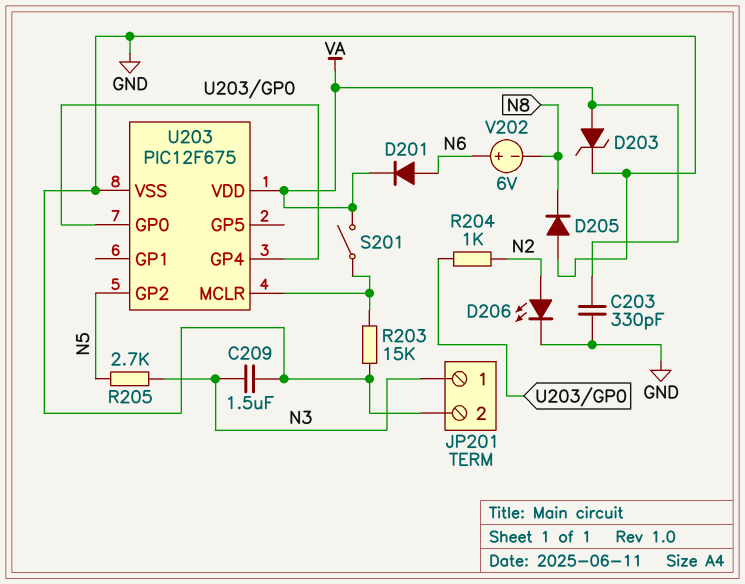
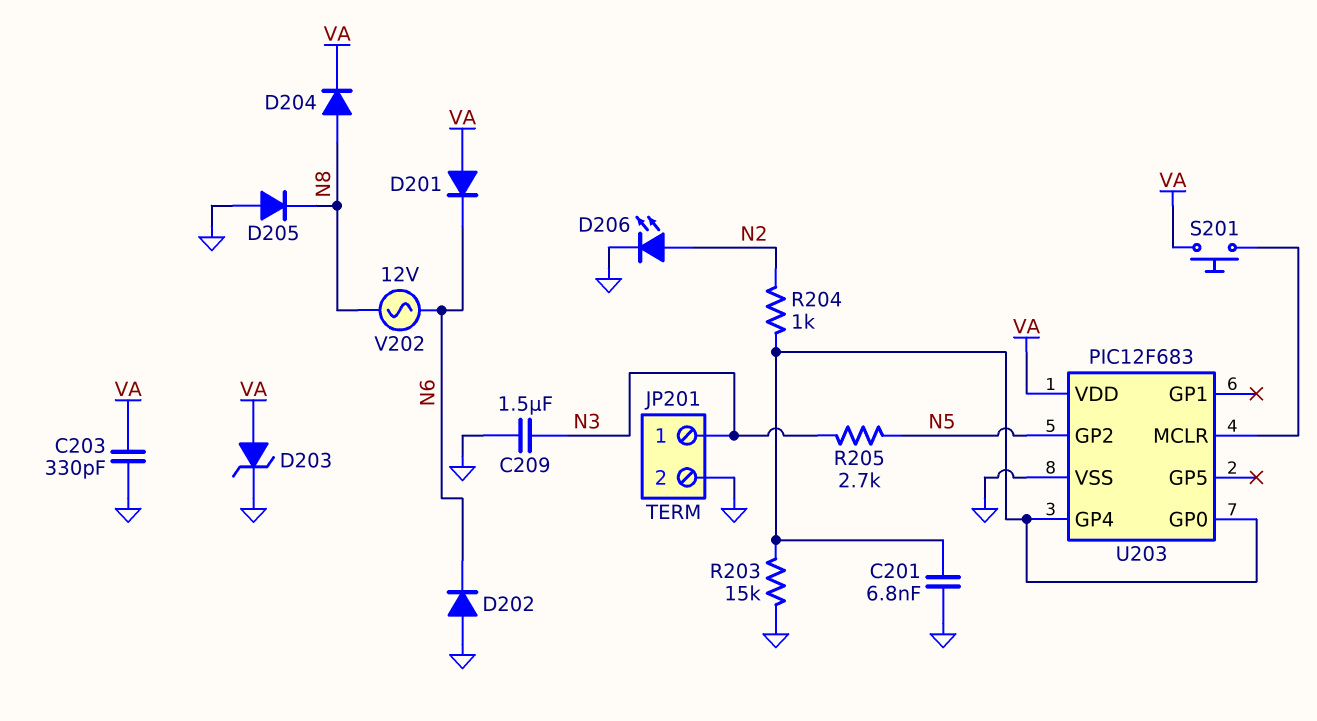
C201: none -> 6.8nF (GND, U203/GP0)
D201: diode (A N6, K VA) -> diode (A VA, K N6)
D202: none -> diode (A GND, K N6)
D204: none -> diode (A N8, K VA)
R203: 15k (GND, U203/MCLR) -> 15k (GND, U203/GP0)
S201: switch (U203/MCLR, VA) -> button (U203/MCLR, VA)
U203: PIC12F675 -> PIC12F683
V202: 6V (plus N6, minus N8) -> AC 12V (N6, N8)

